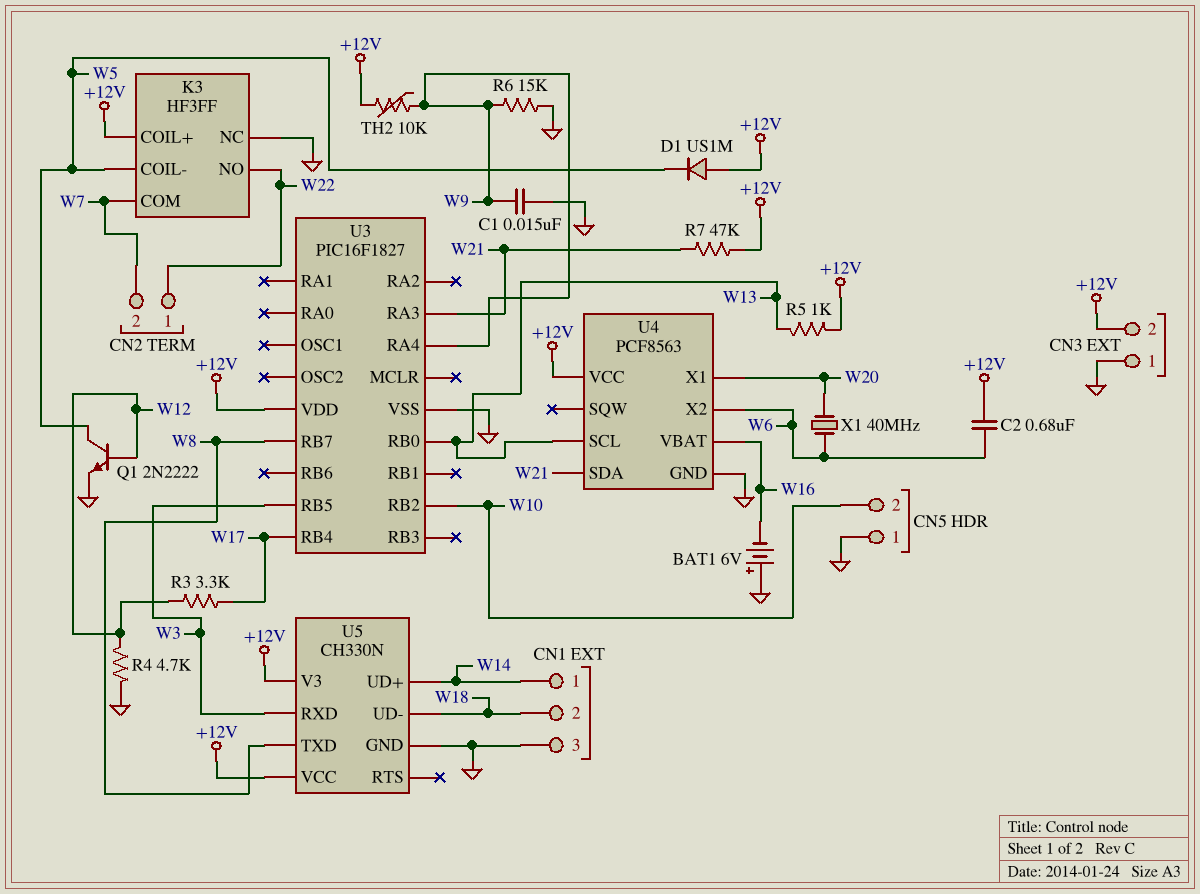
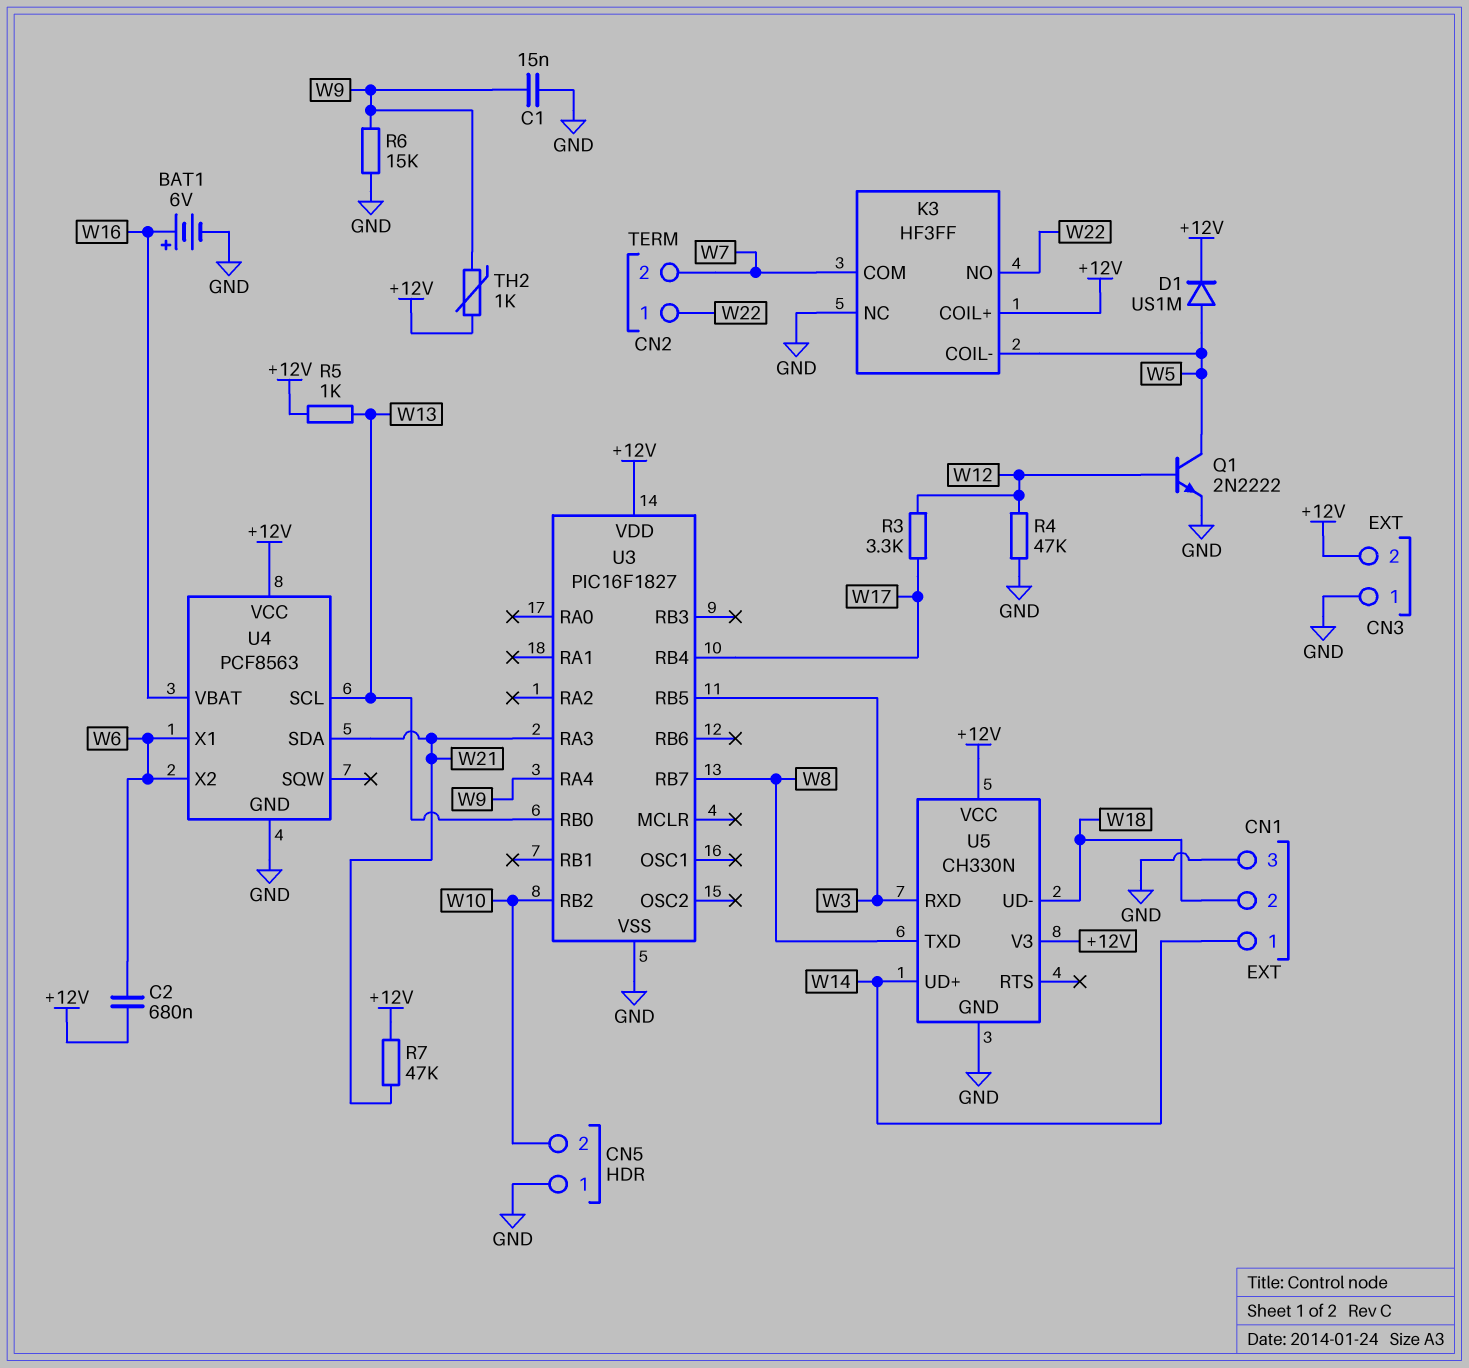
BAT1: 6V (plus GND, minus W16) -> 6V (plus W16, minus GND)
D1: diode US1M (A +12V, K W5) -> diode US1M (A W5, K +12V)
R4: 4.7k (GND, W12) -> 47k (GND, W12)
TH2: 10k (+12V, W9) -> 1k (+12V, W9)
U4 pin X1: W20 -> W6
X1: 40MHz (W6, W20) -> none

